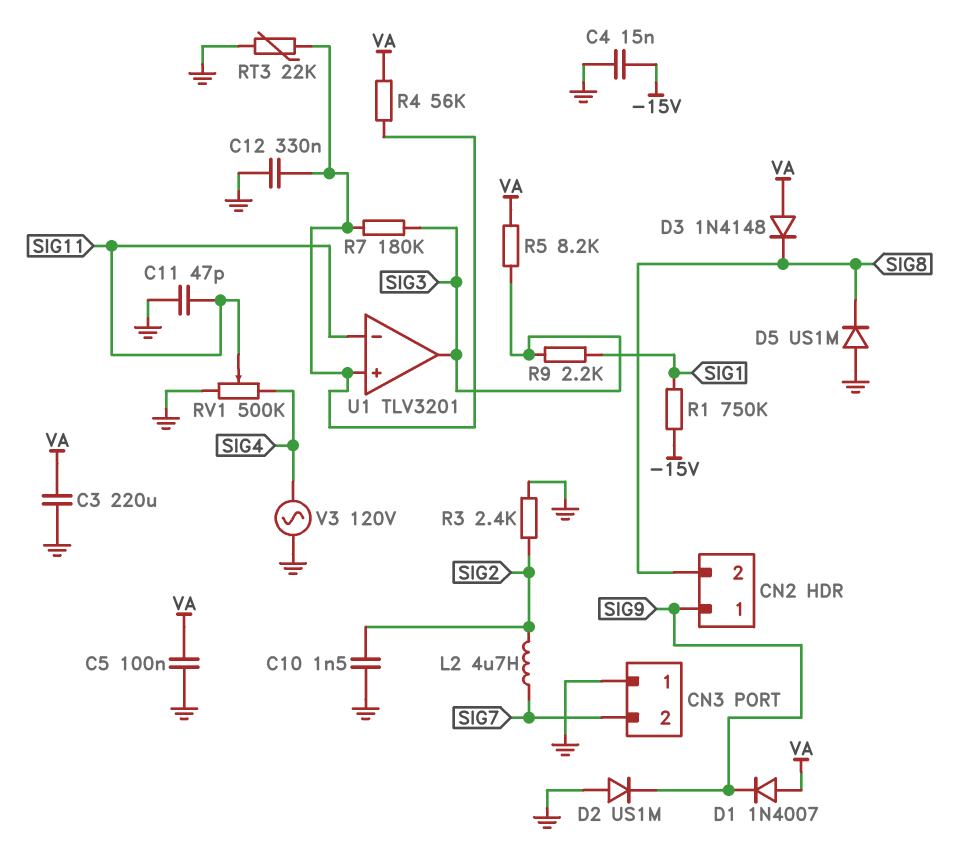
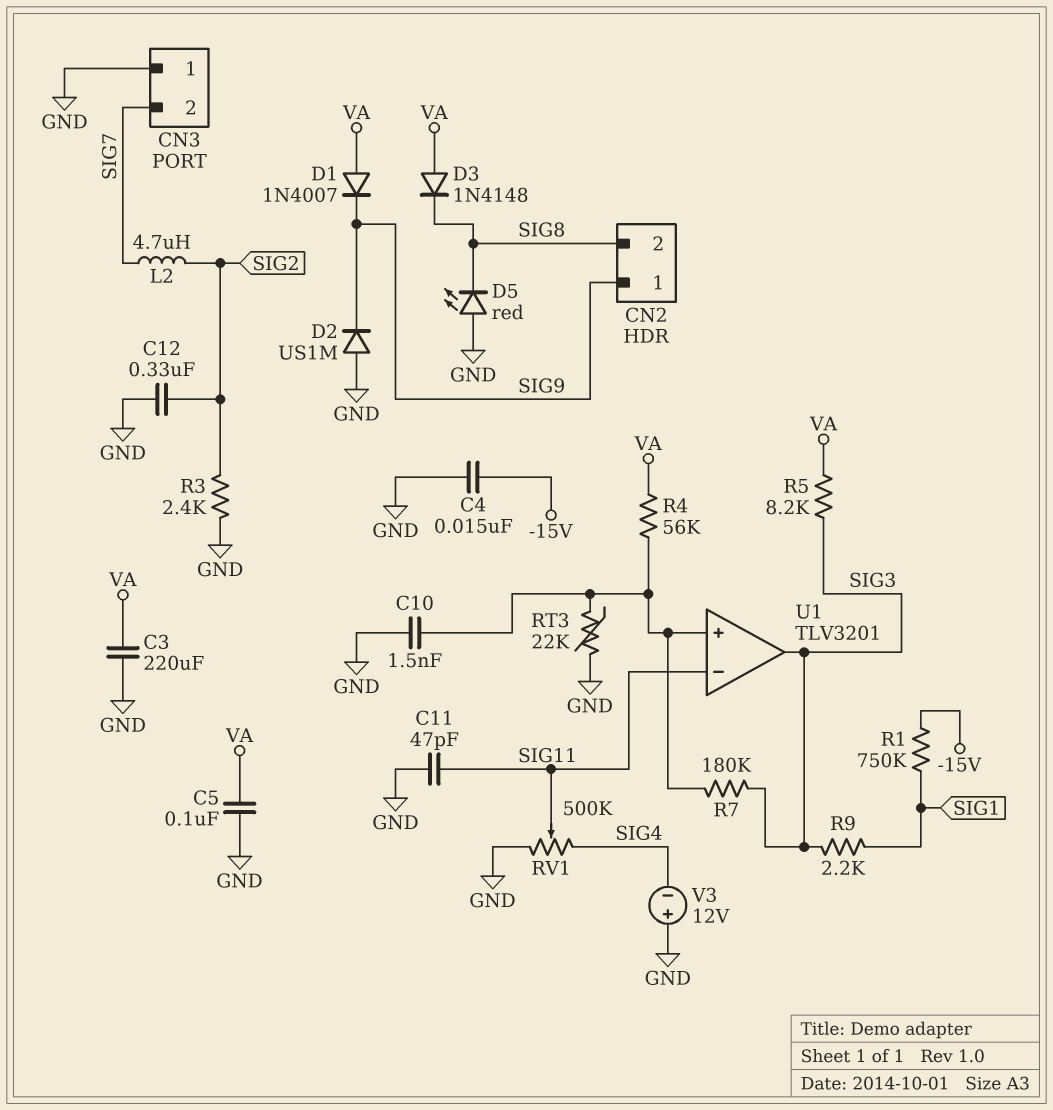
C10: 1.5nF (GND, SIG2) -> 1.5nF (GND, U1/in+)
C12: 330nF (GND, U1/in+) -> 330nF (GND, SIG2)
D5: diode US1M (A GND, K SIG8) -> LED red (A GND, K SIG8)
V3: AC 120V (GND, SIG4) -> 12V (plus GND, minus SIG4)

